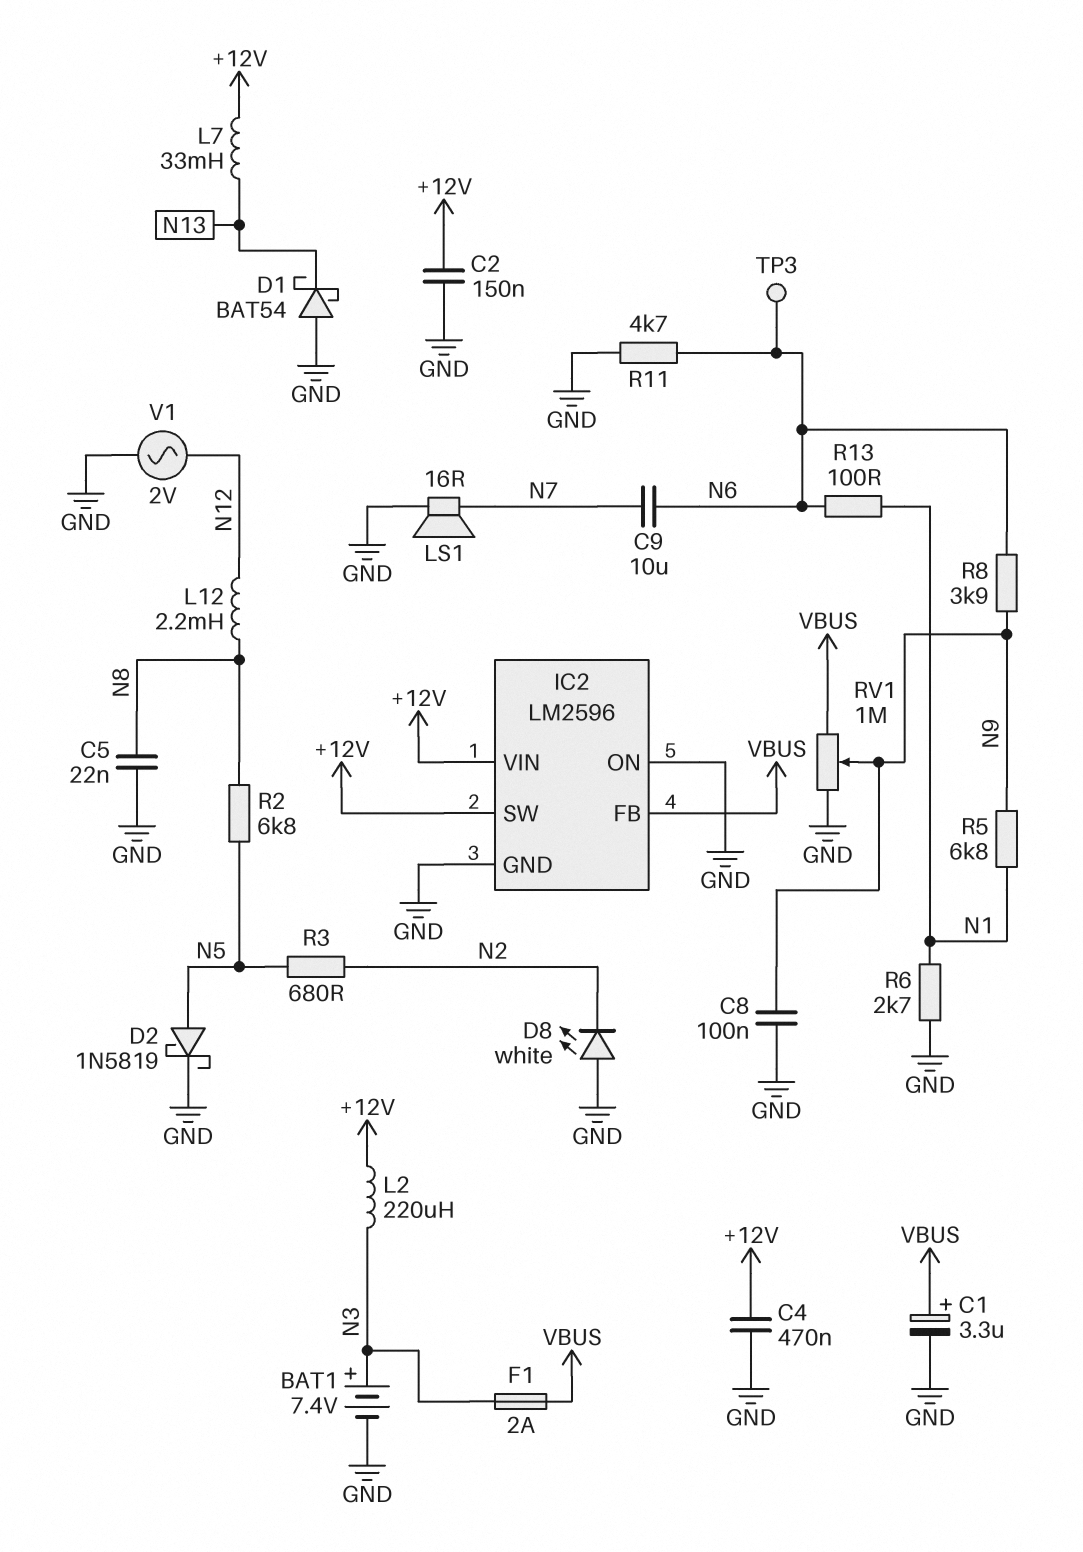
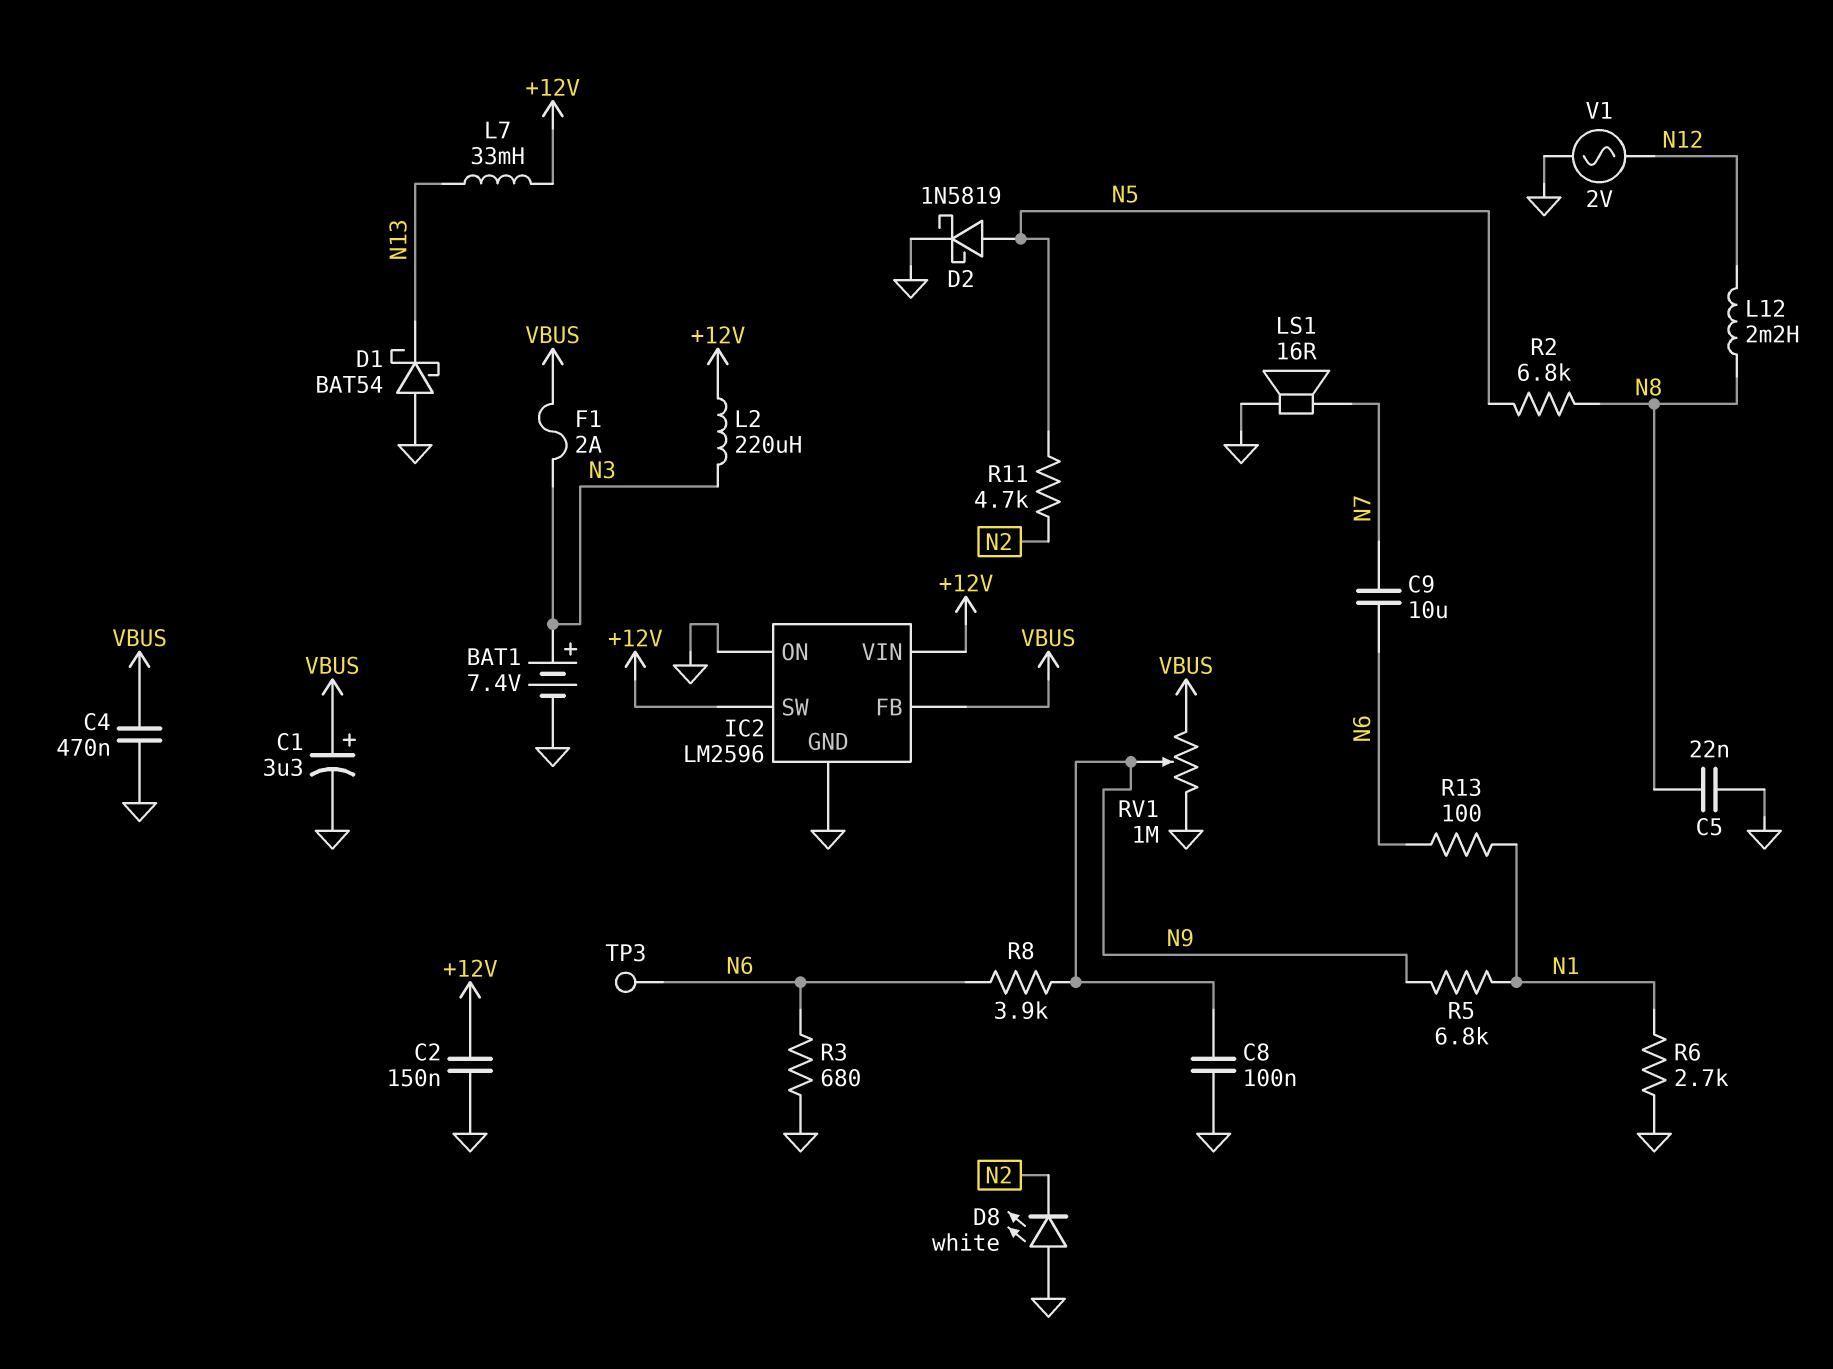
C4: 470nF (+12V, GND) -> 470nF (GND, VBUS)
R3: 680 (N2, N5) -> 680 (GND, N6)
R11: 4.7k (GND, N6) -> 4.7k (N2, N5)

